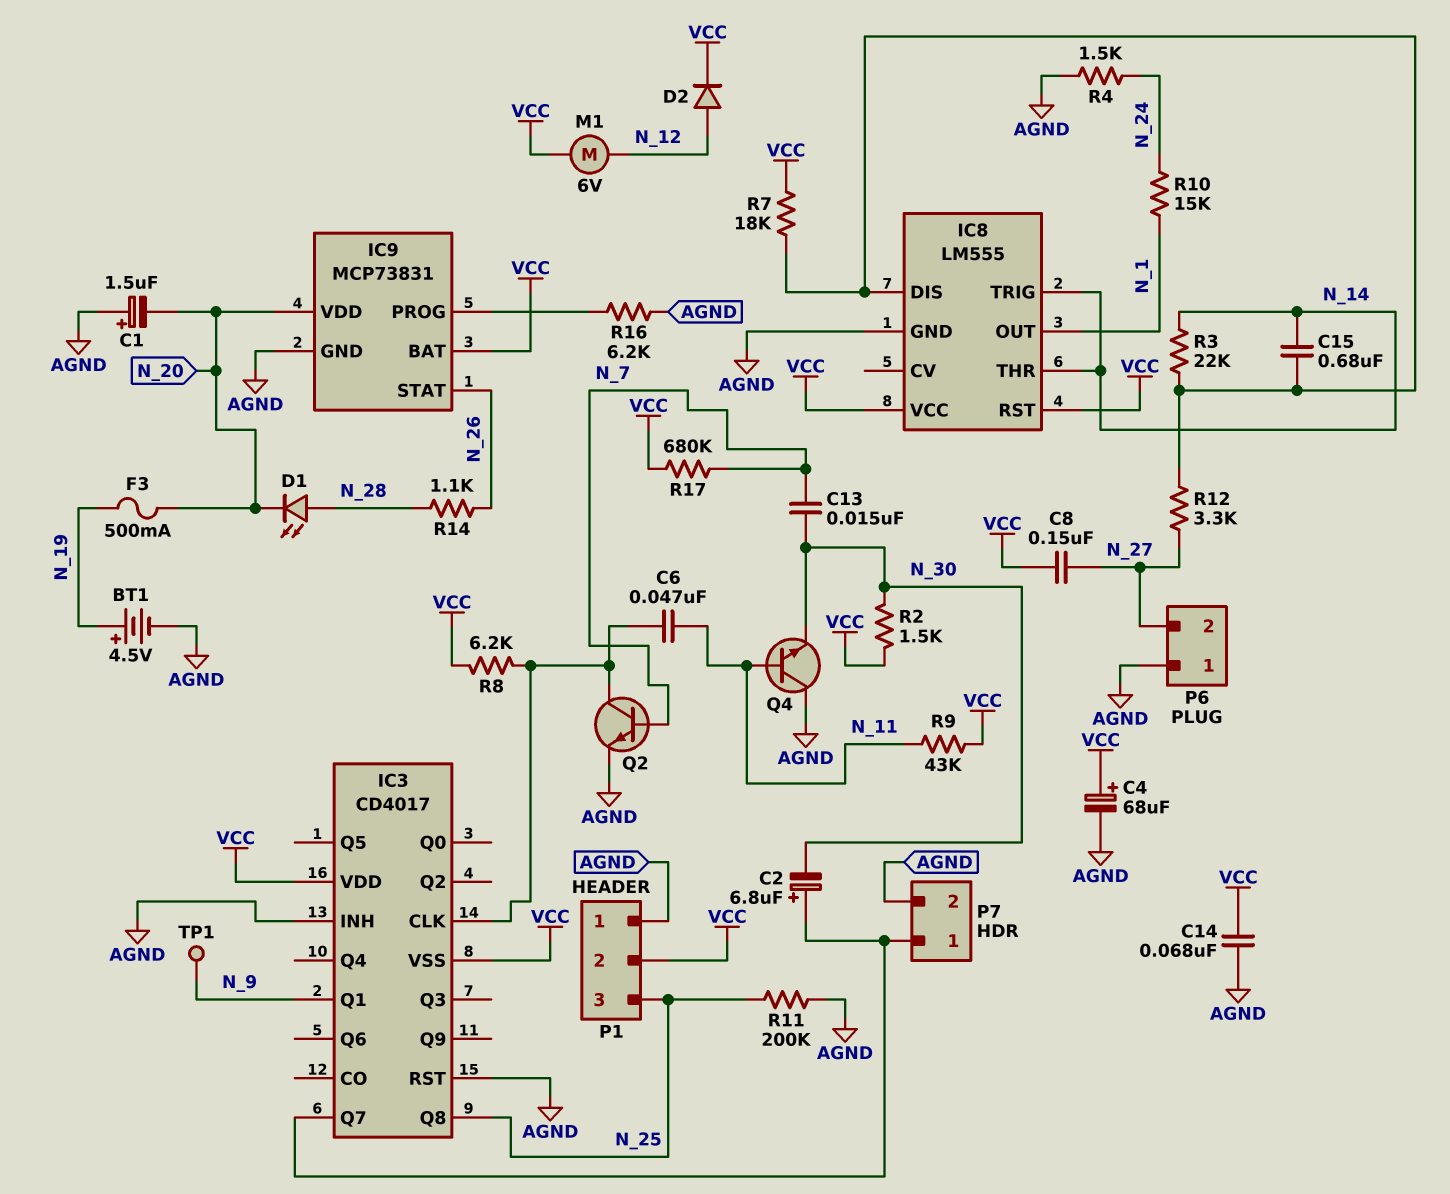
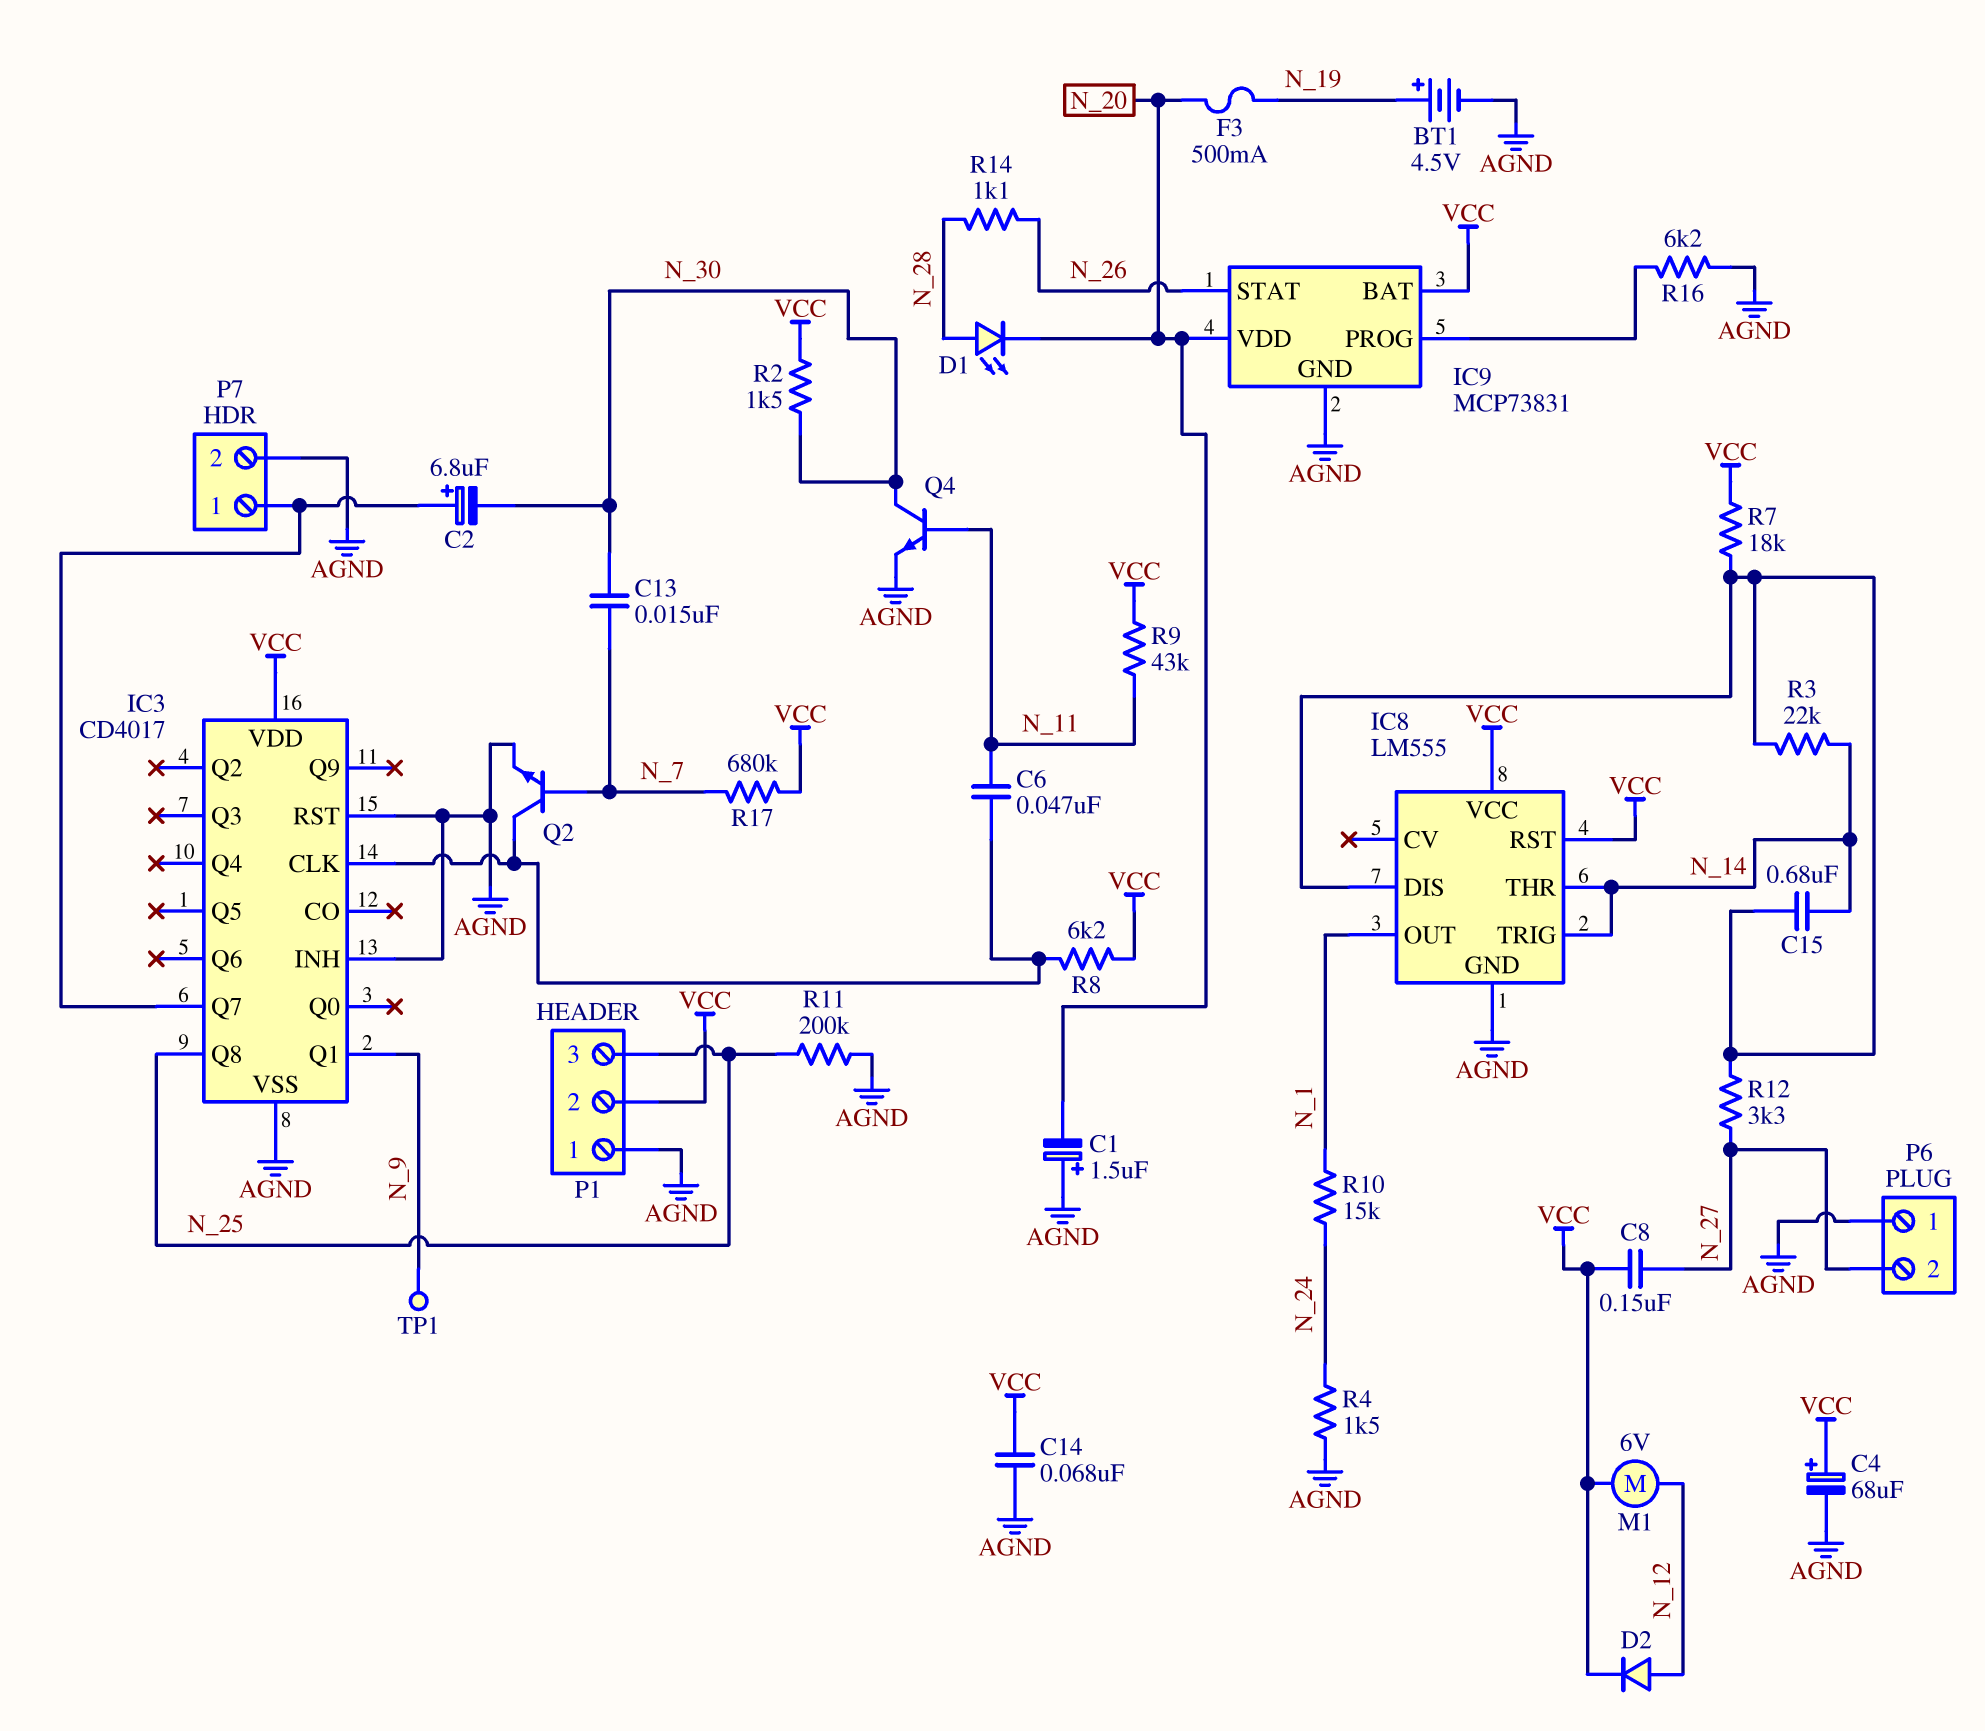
IC3 pin VSS: VCC -> AGND
Q4: NPN (B N_11, C AGND, E N_30) -> NPN (B N_11, C N_30, E AGND)

